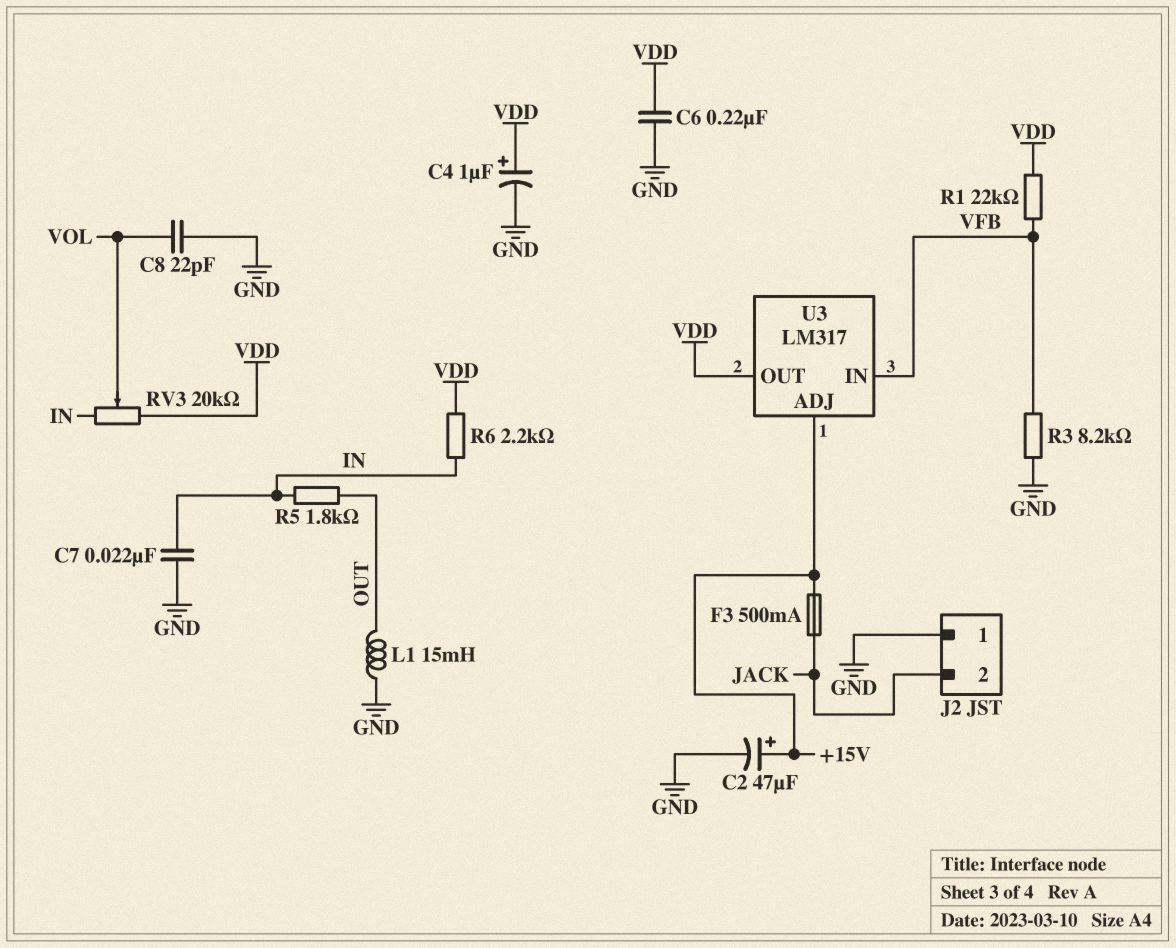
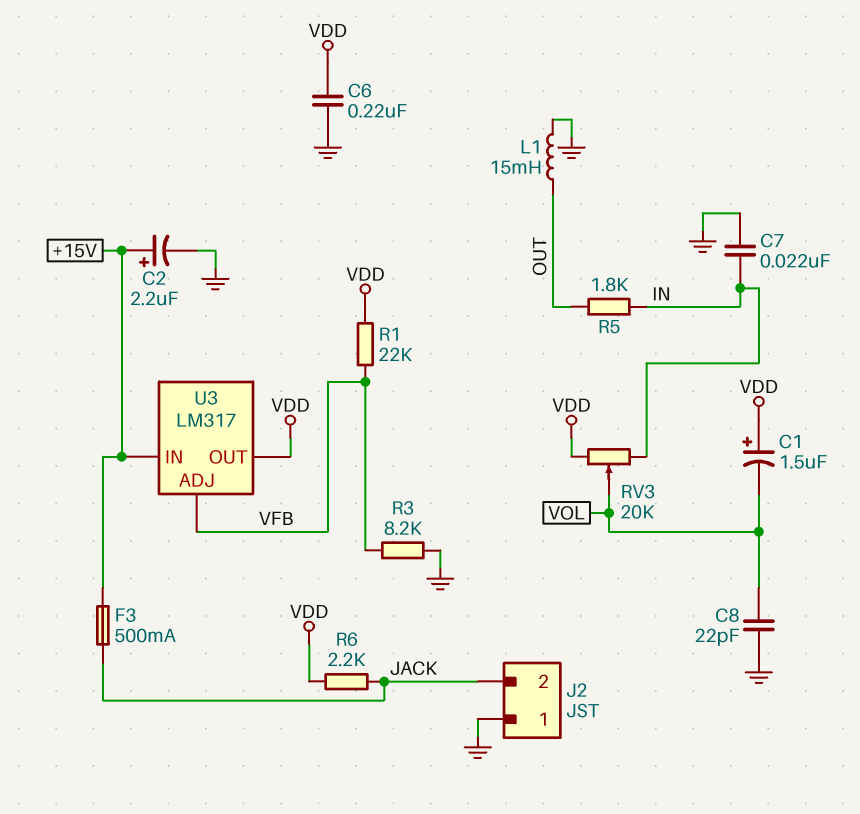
C1: none -> 1.5uF (plus VDD, minus VOL)
C2: 47uF (plus +15V, minus GND) -> 2.2uF (plus +15V, minus GND)
C4: 1uF (plus VDD, minus GND) -> none
R6: 2.2k (IN, VDD) -> 2.2k (JACK, VDD)
U3 pin ADJ: +15V -> VFB
U3 pin IN: VFB -> +15V

